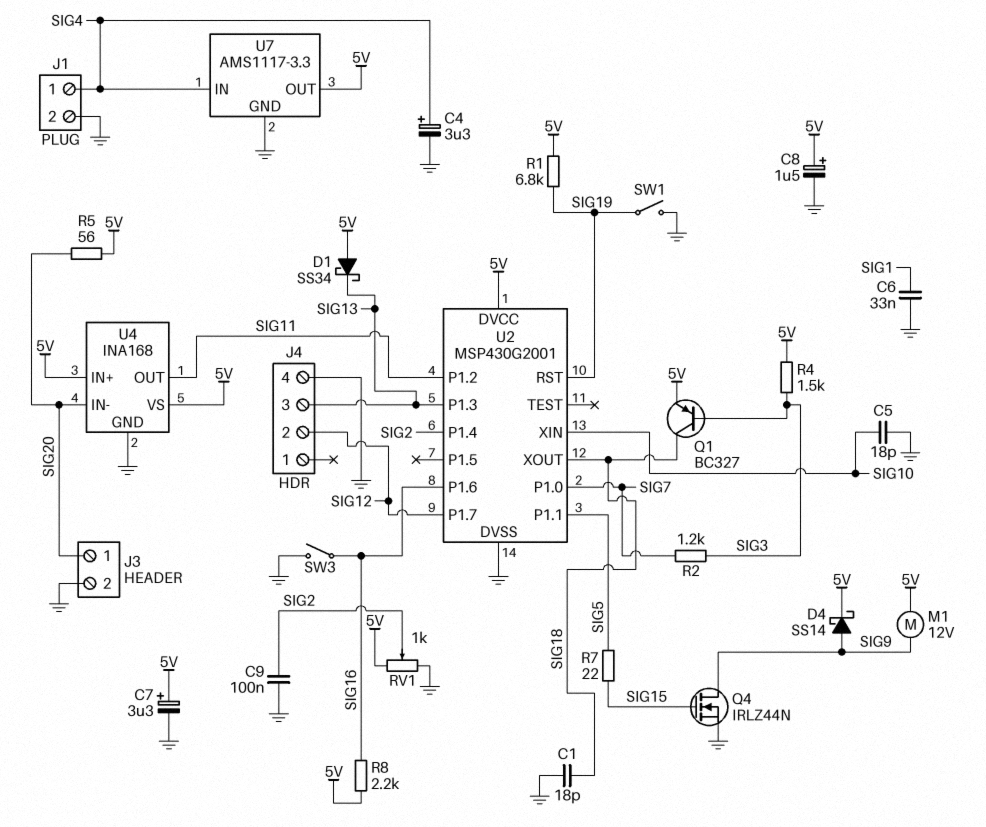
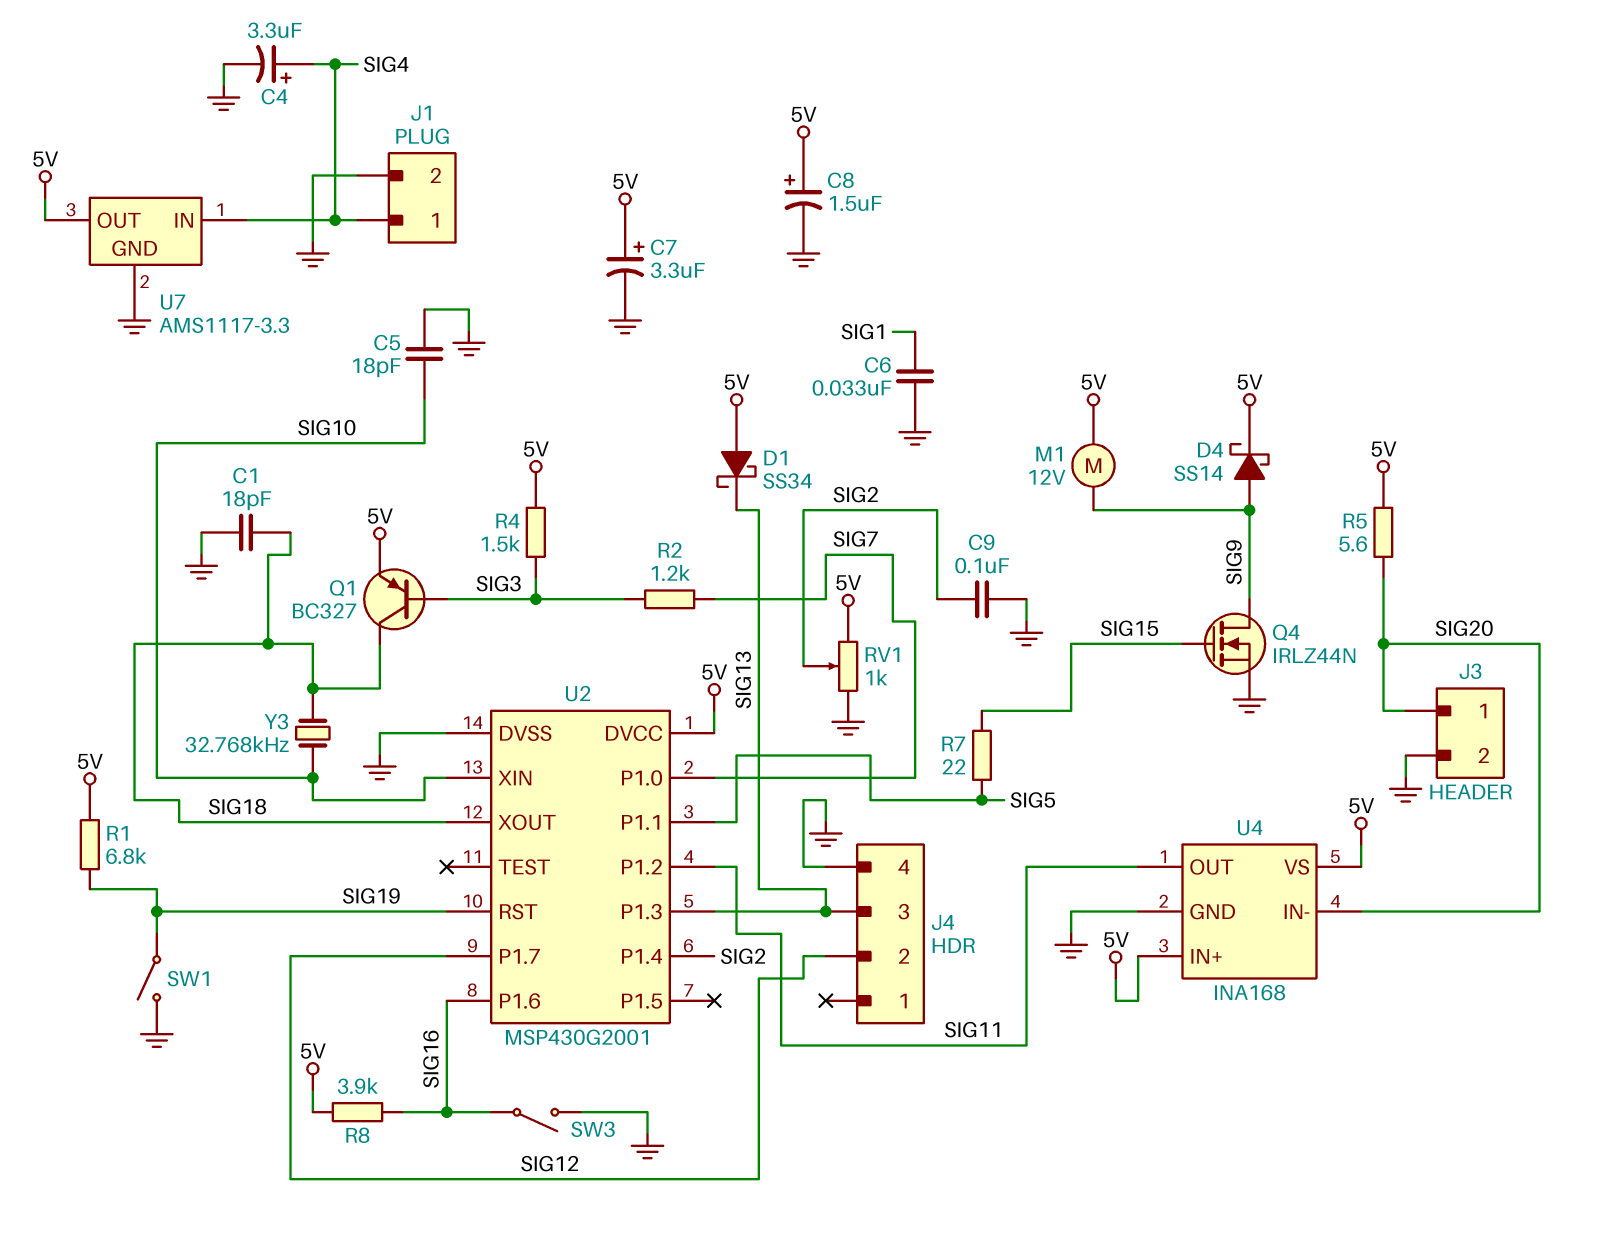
R5: 56 (5V, SIG20) -> 5.6 (5V, SIG20)
R8: 2.2k (5V, SIG16) -> 3.9k (5V, SIG16)
Y3: none -> 32.768kHz (SIG10, SIG18)

